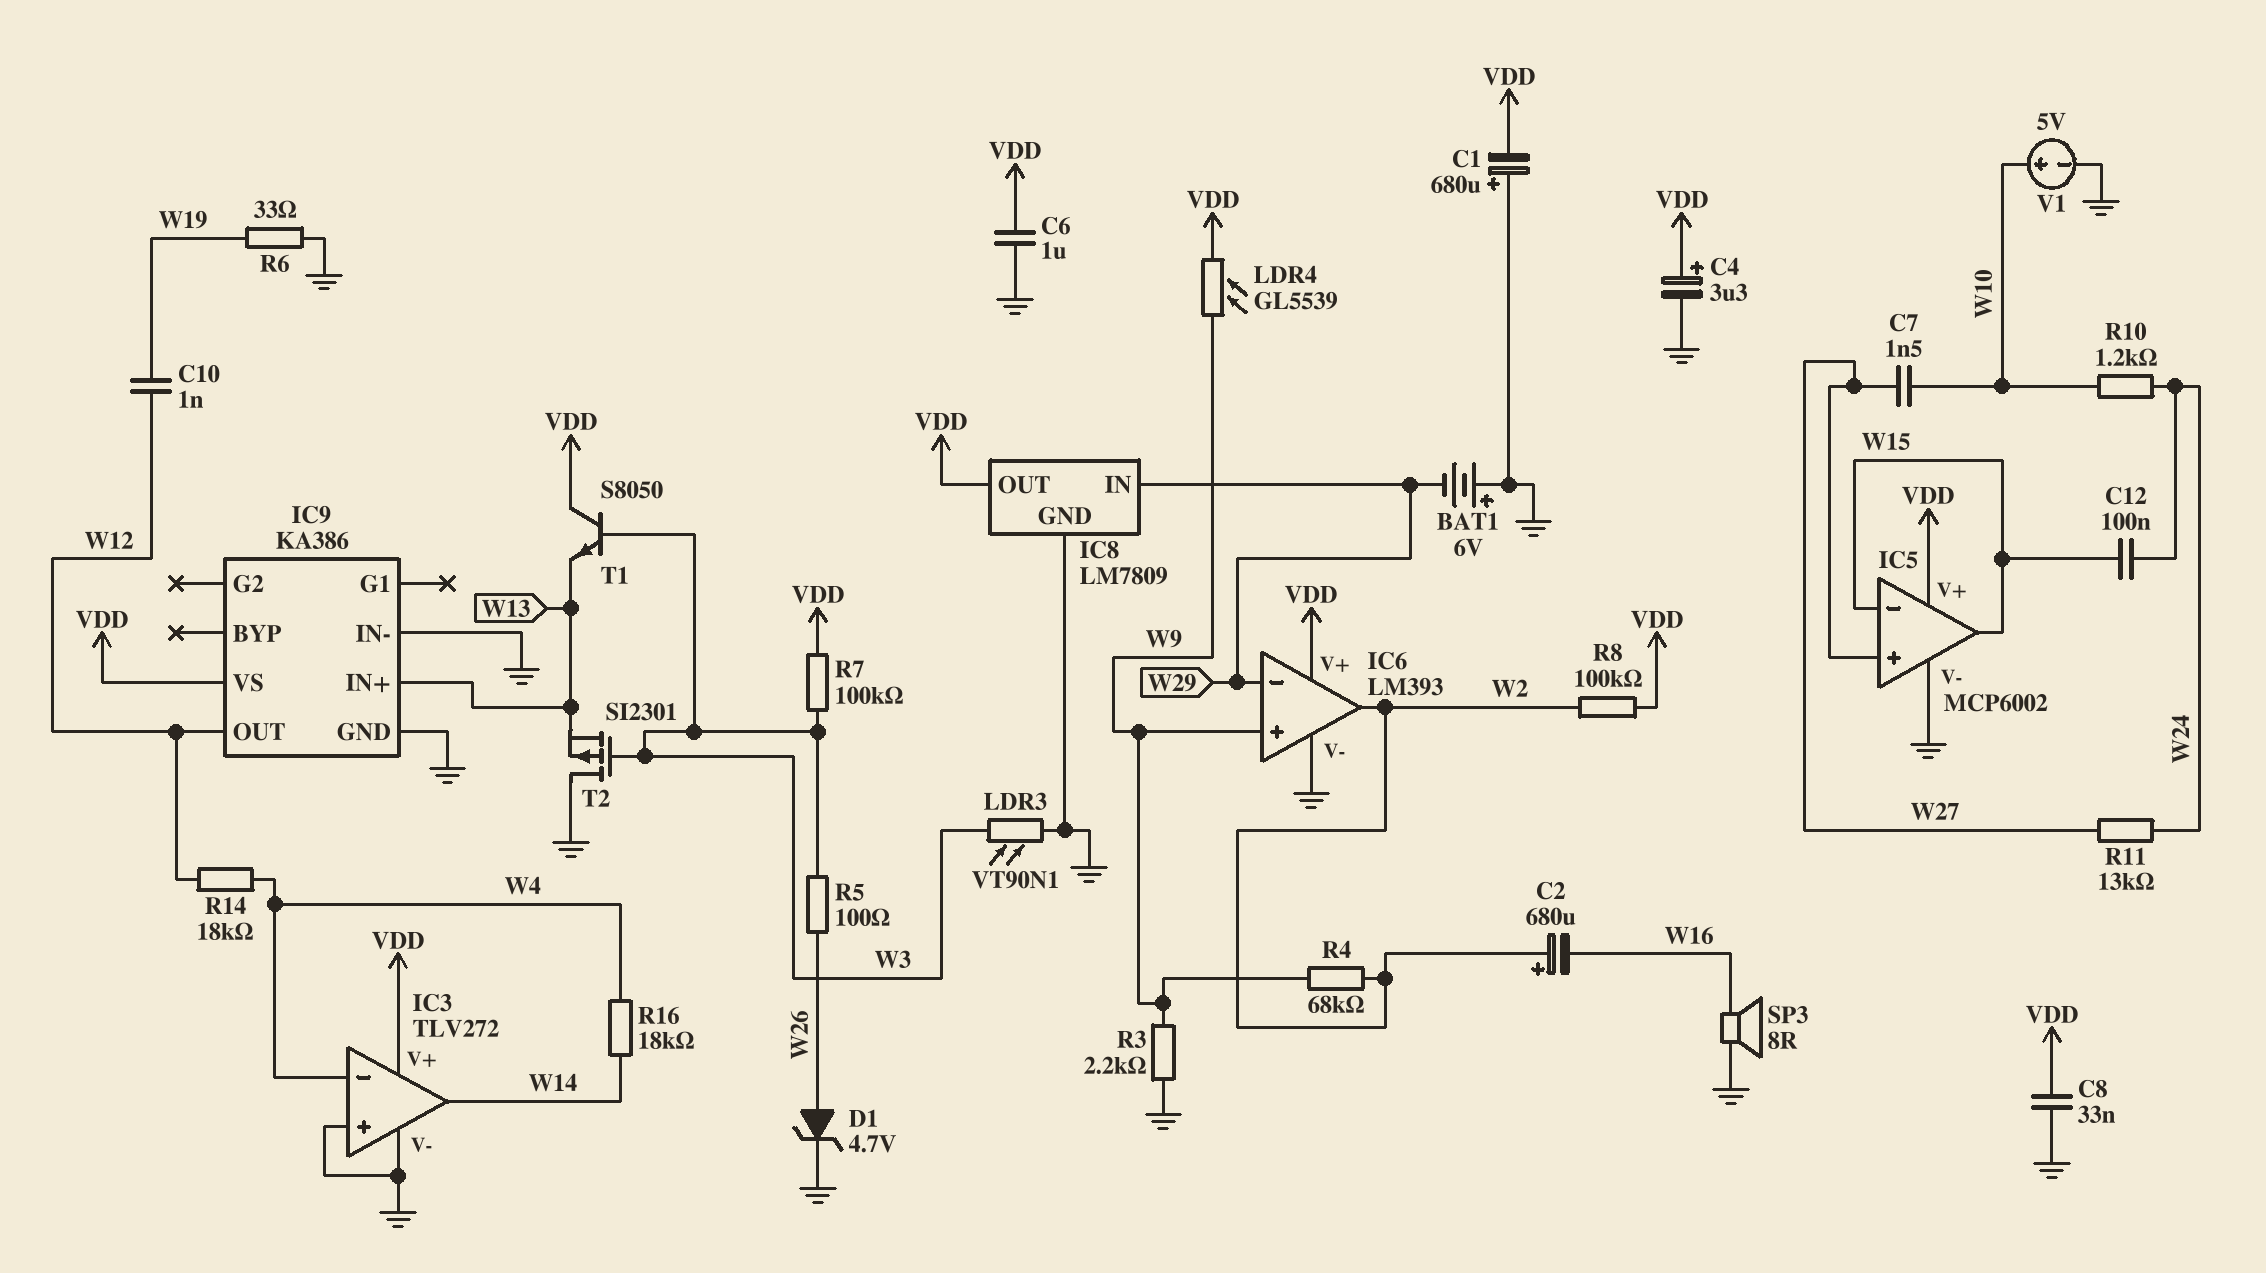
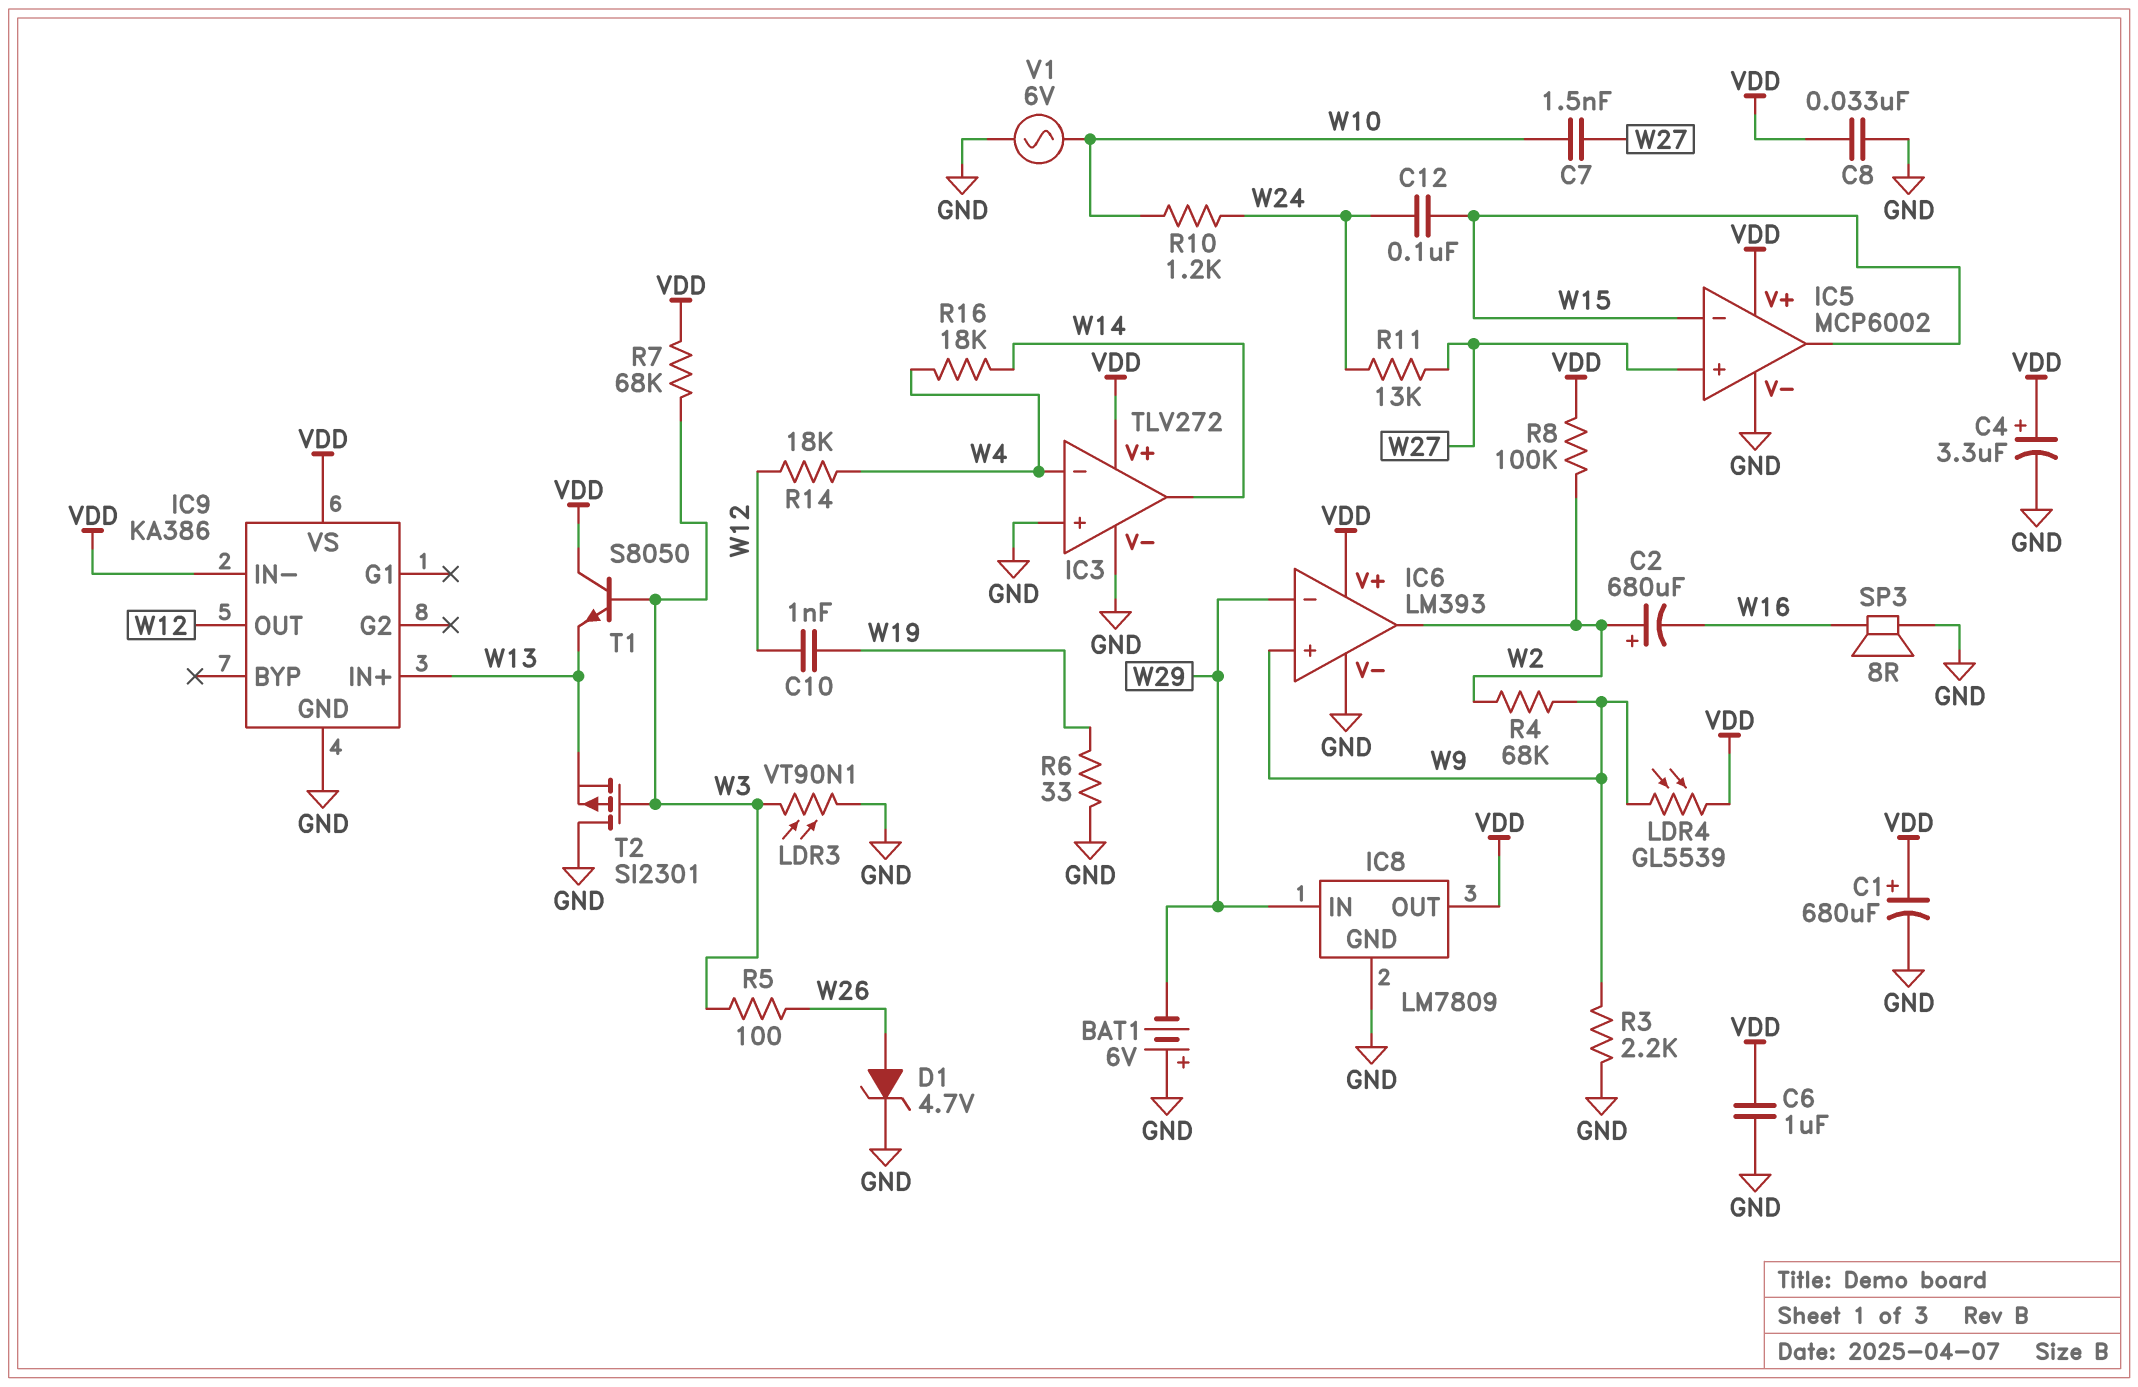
C1: 680uF (plus GND, minus VDD) -> 680uF (plus VDD, minus GND)
IC9 pin IN-: GND -> VDD
R7: 100k (VDD, W3) -> 68k (VDD, W3)
V1: 5V (plus W10, minus GND) -> AC 6V (GND, W10)

